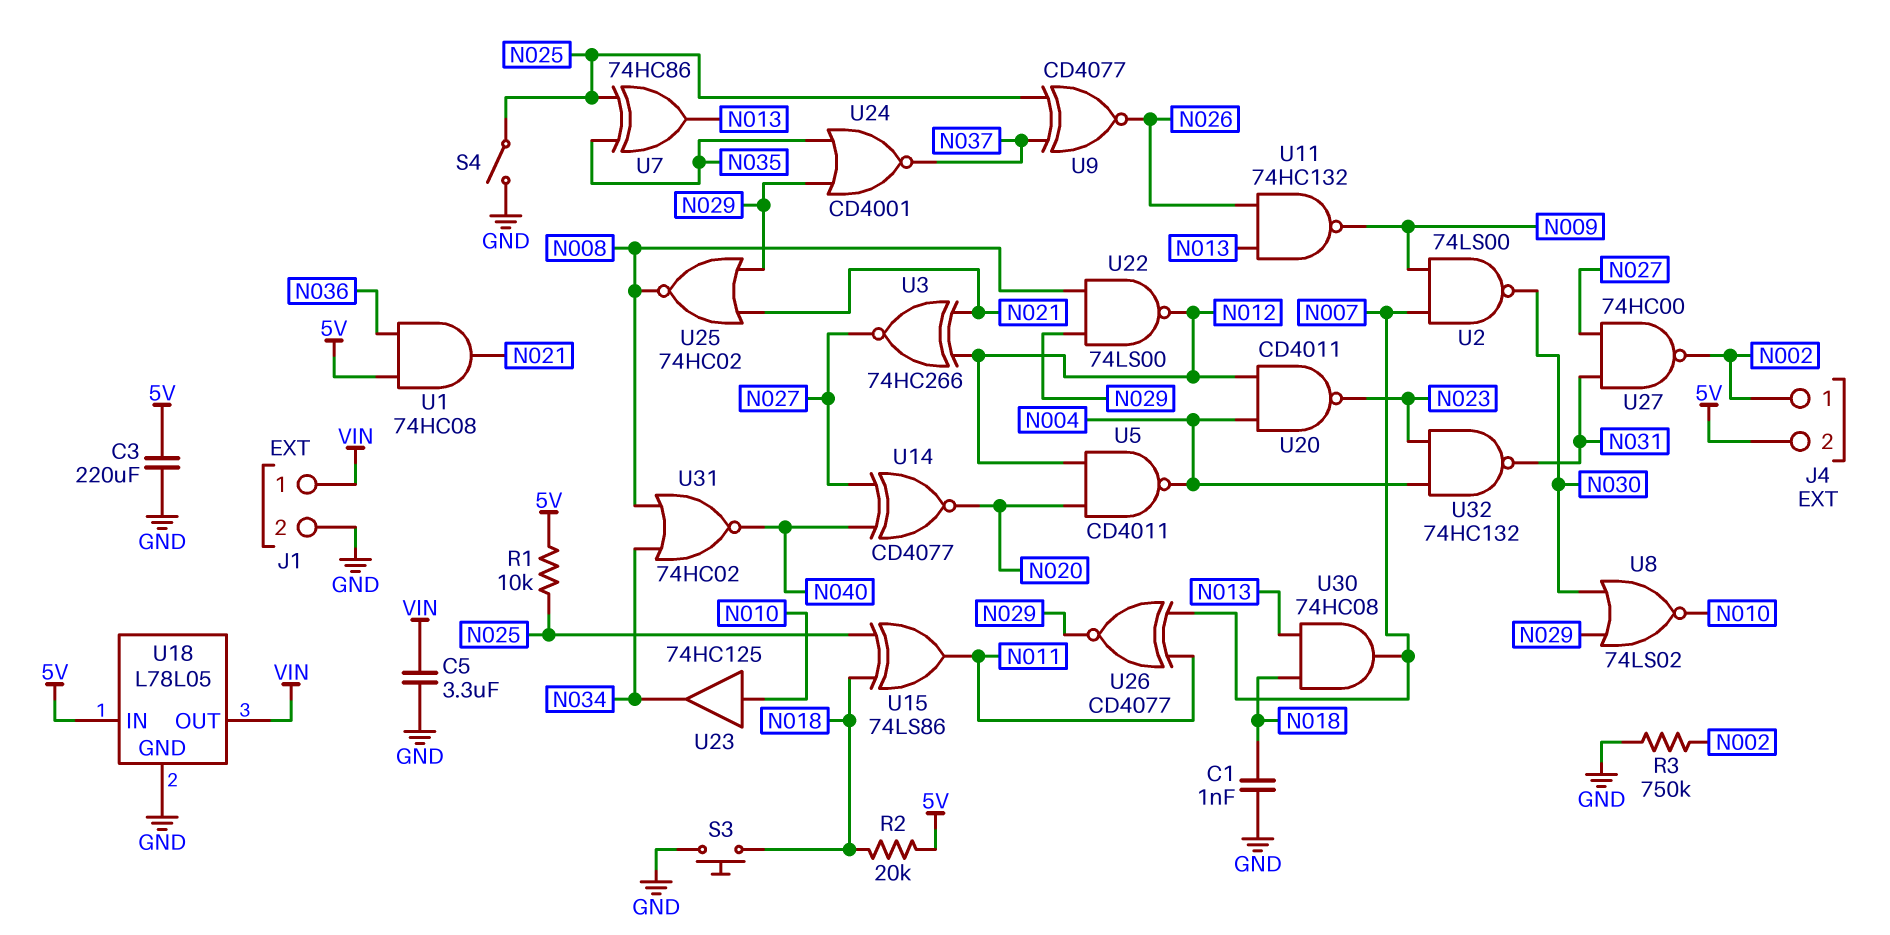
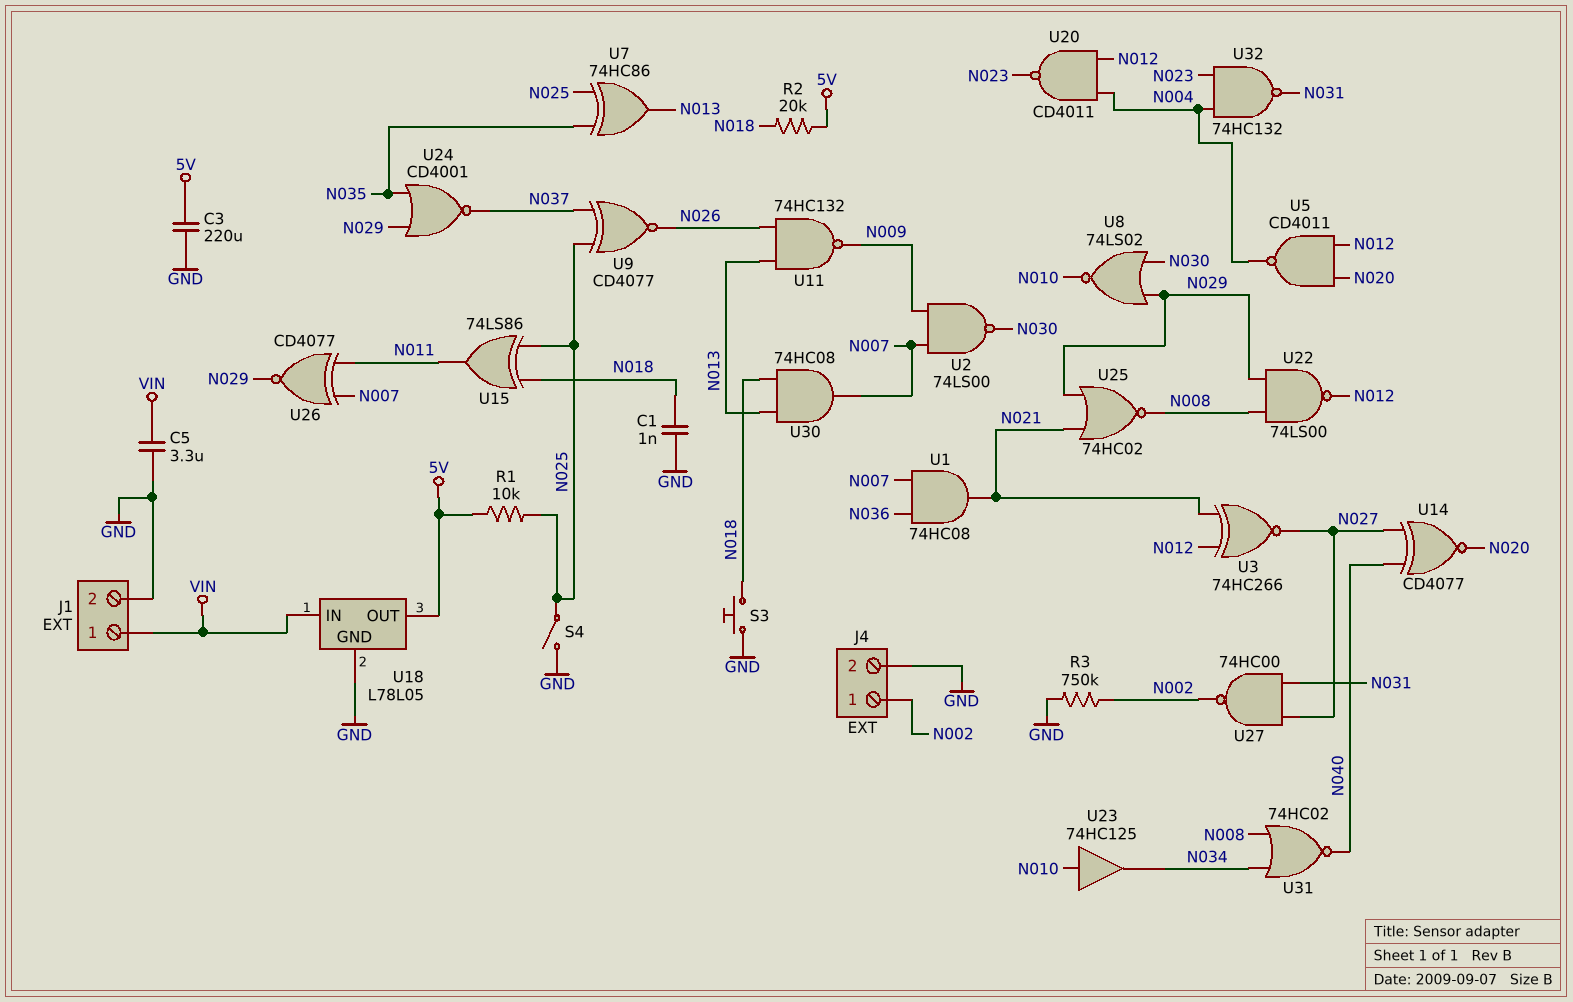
J4 pin 2: 5V -> GND
U1: AND 74HC08 (in 5V, in N036, out N021) -> AND 74HC08 (in N007, in N036, out N021)
U18 pin IN: 5V -> VIN
U18 pin OUT: VIN -> 5V

